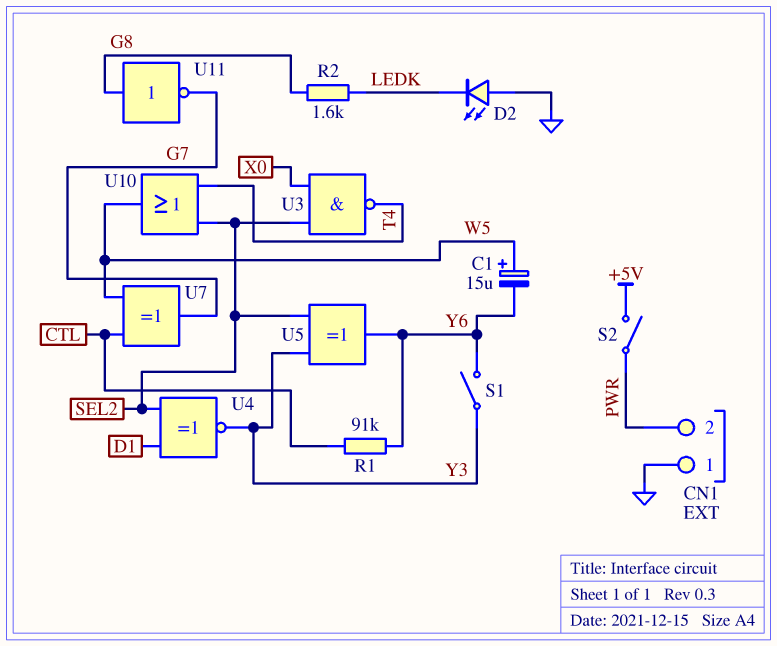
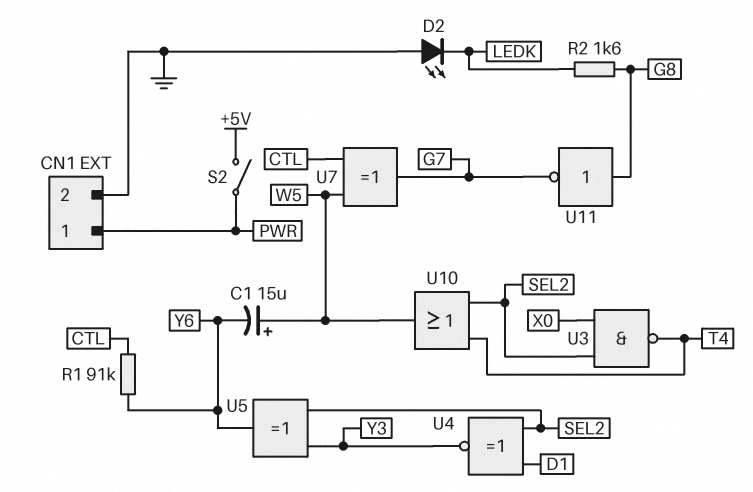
CN1 pin 1: GND -> PWR
CN1 pin 2: PWR -> GND
S1: switch (Y3, Y6) -> none

